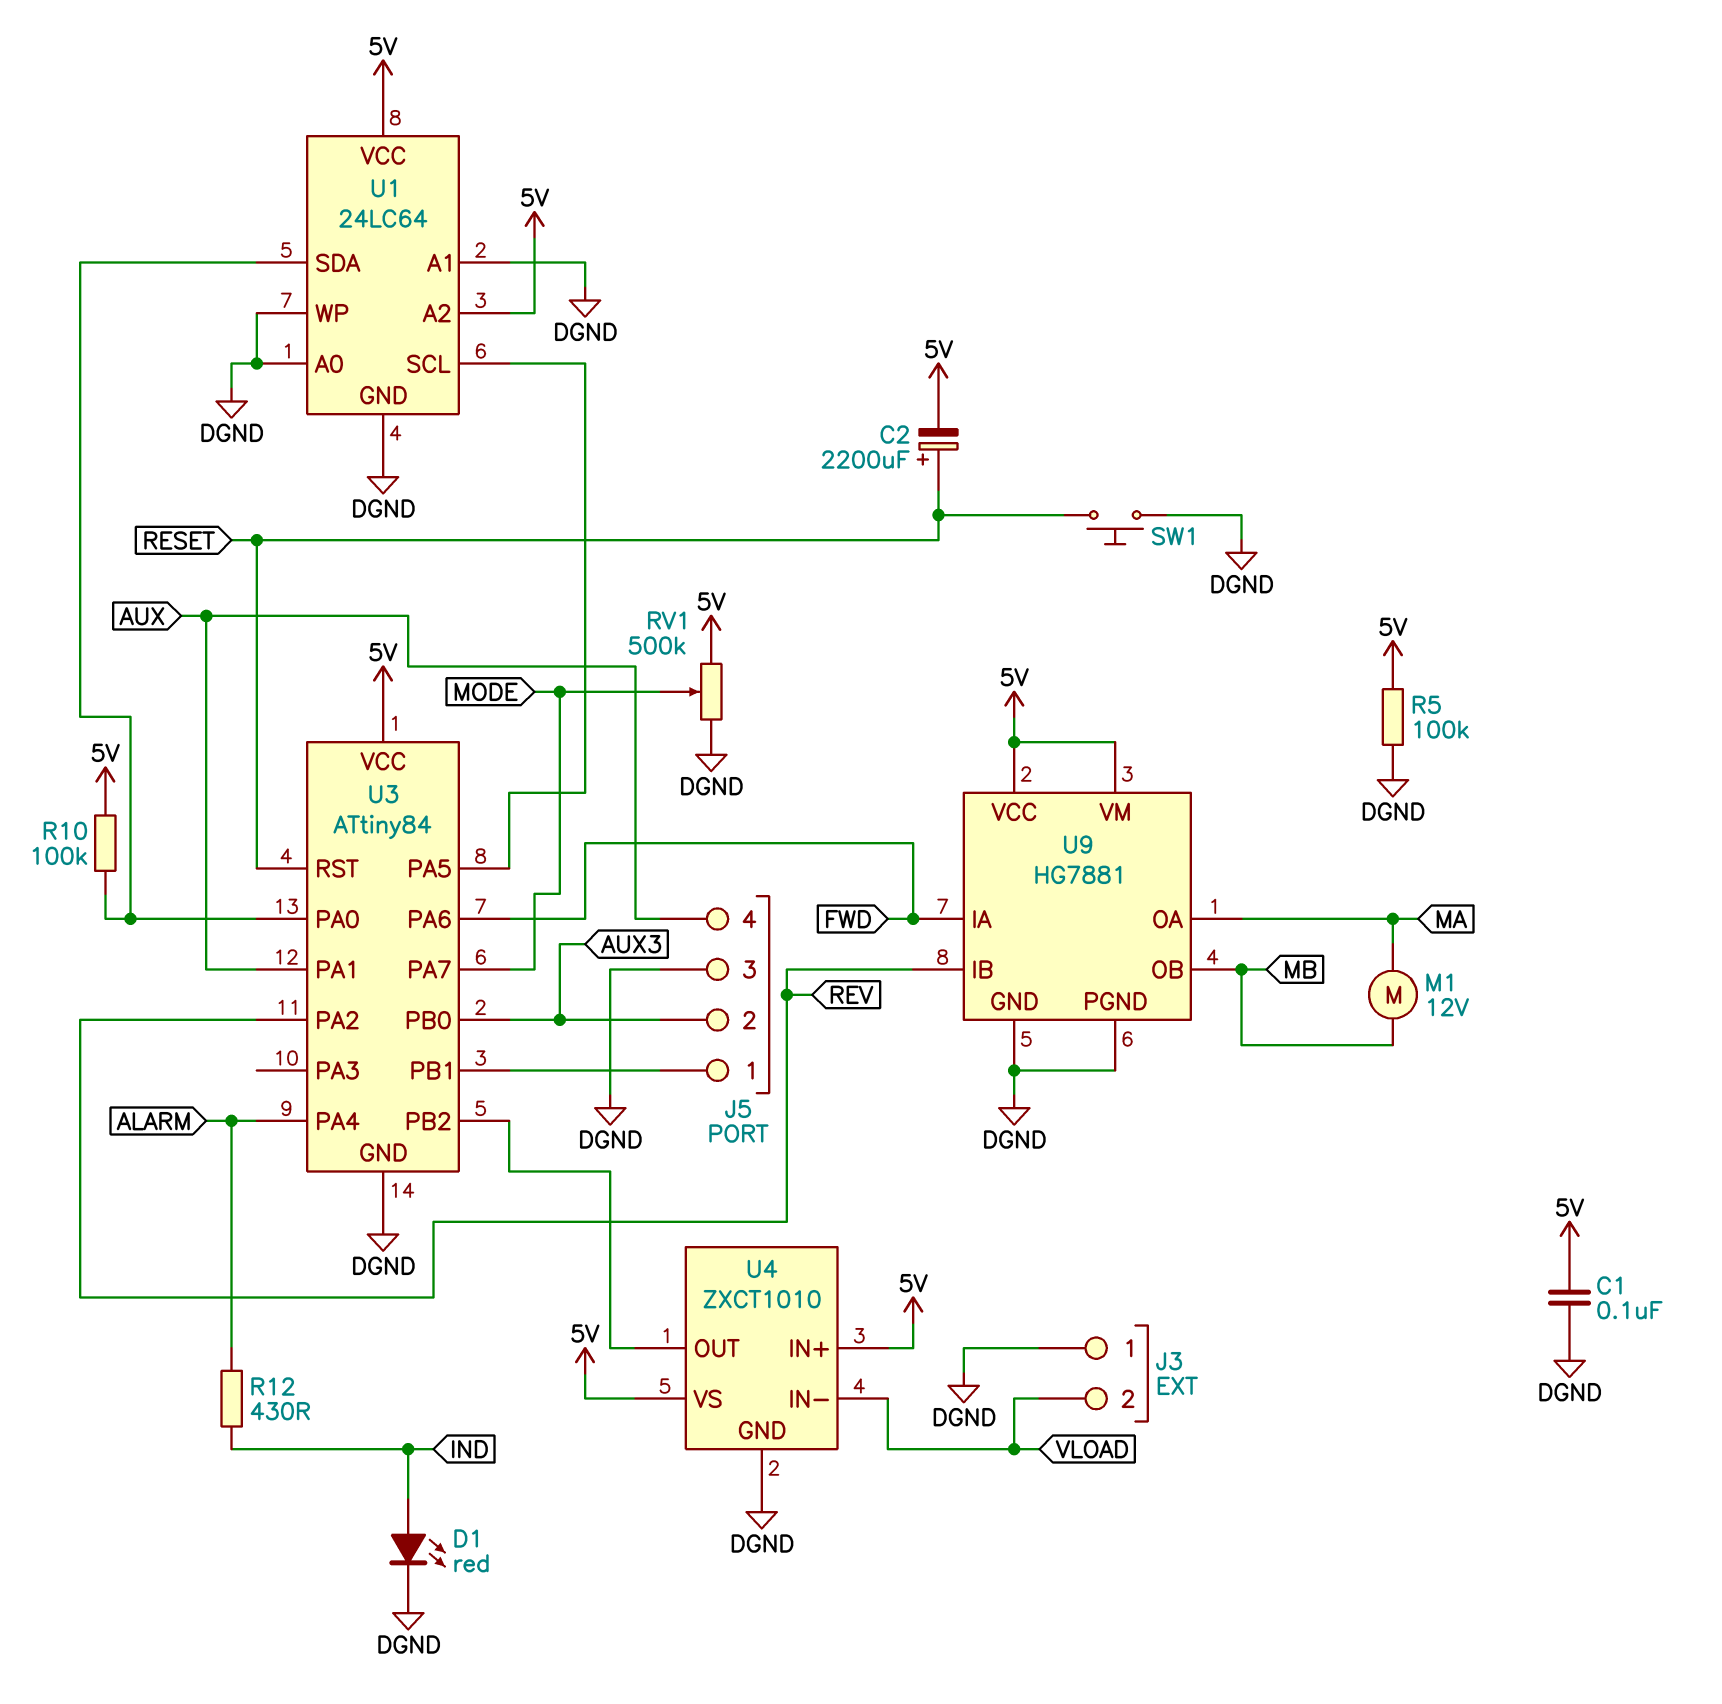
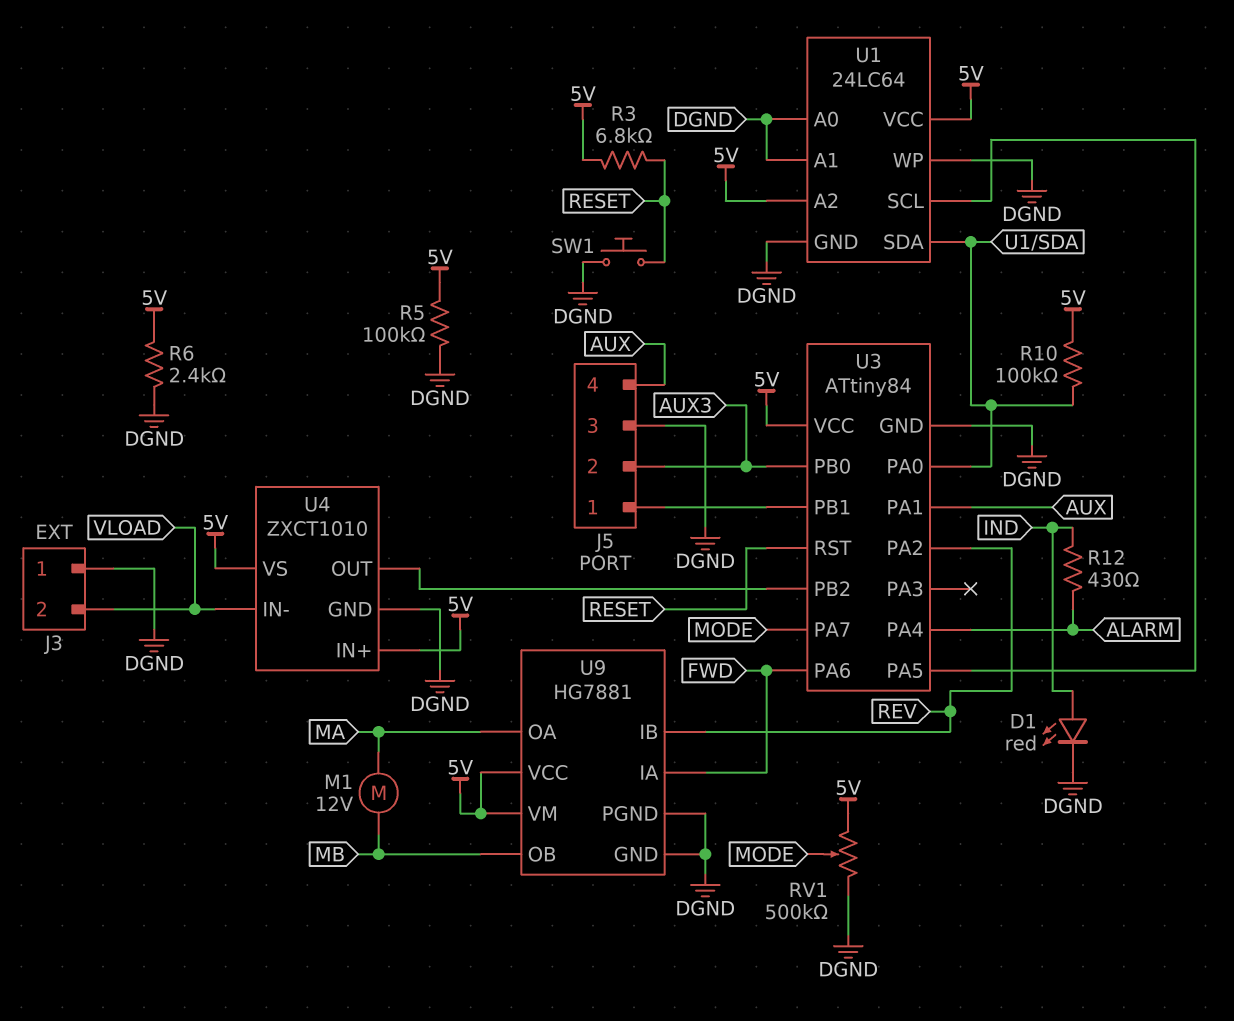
C1: 100nF (5V, DGND) -> none
C2: 2200uF (plus RESET, minus 5V) -> none
R3: none -> 6.8k (5V, RESET)
R6: none -> 2.4k (5V, DGND)

